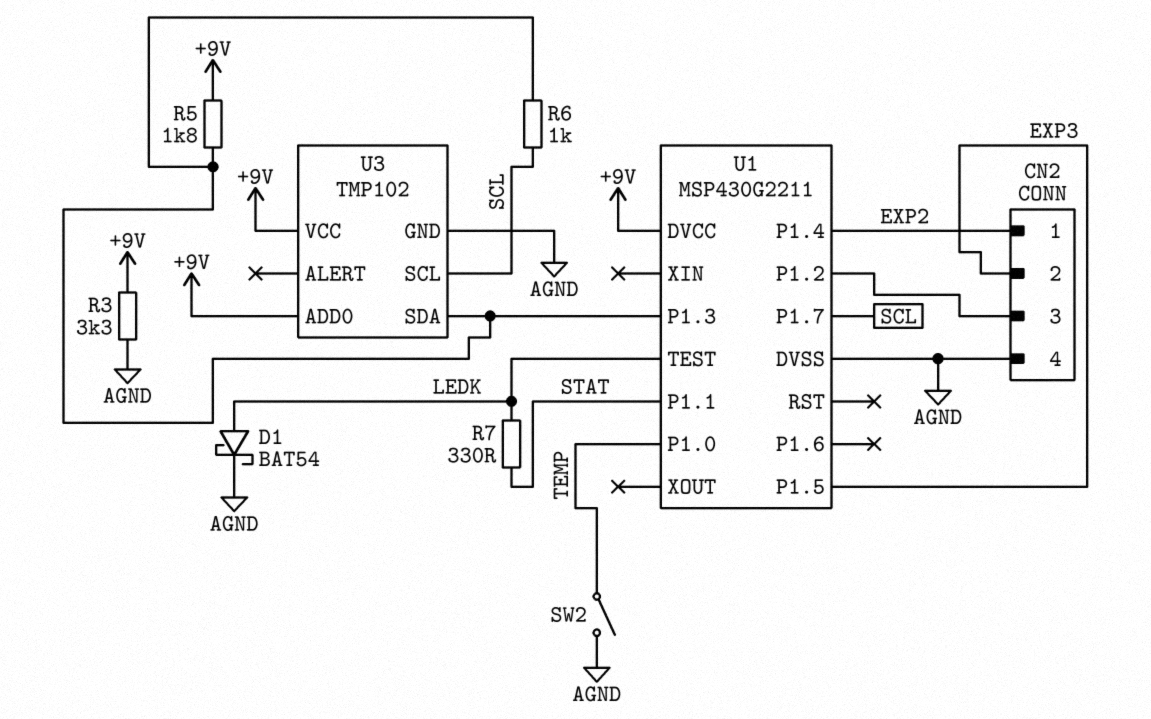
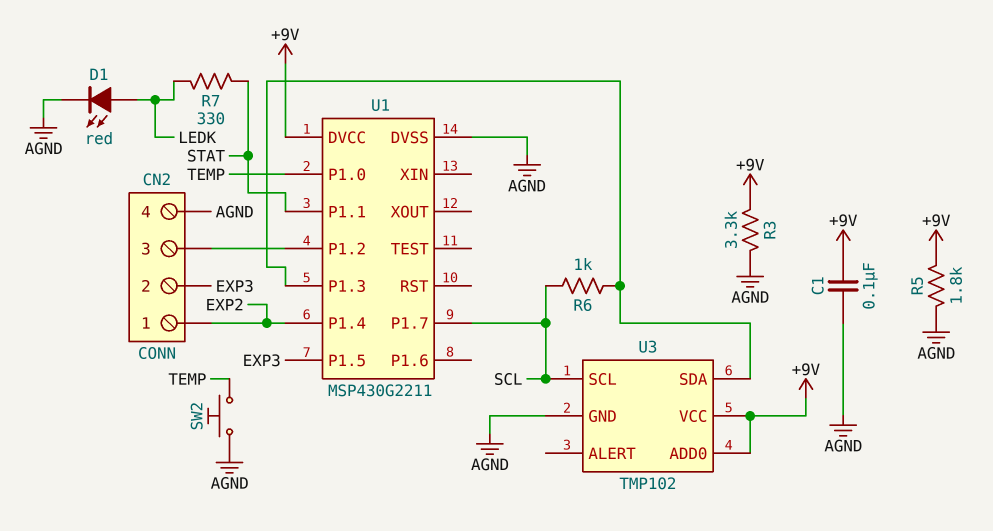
C1: none -> 100nF (+9V, AGND)
D1: schottky BAT54 (A LEDK, K AGND) -> LED red (A LEDK, K AGND)
R5: 1.8k (+9V, U1/P1.3) -> 1.8k (+9V, AGND)
SW2: switch (AGND, TEMP) -> button (AGND, TEMP)
U1 pin TEST: LEDK -> none

